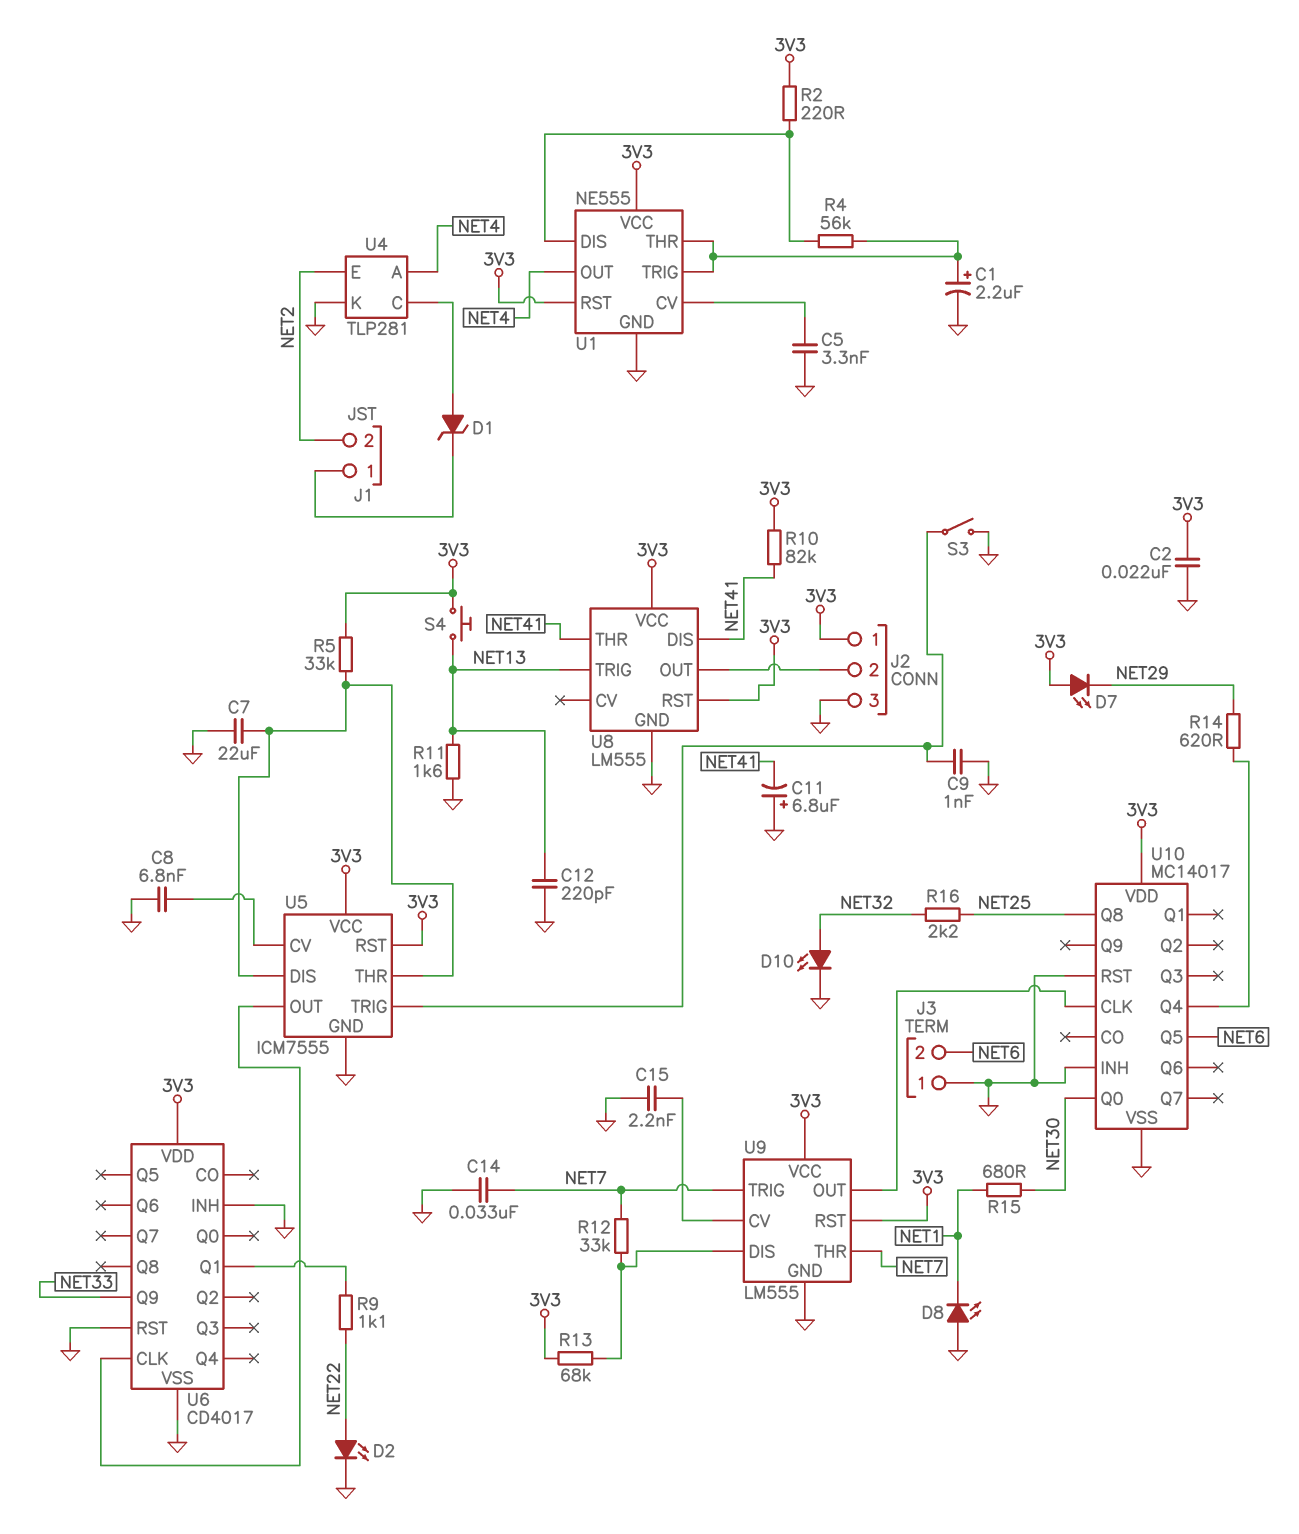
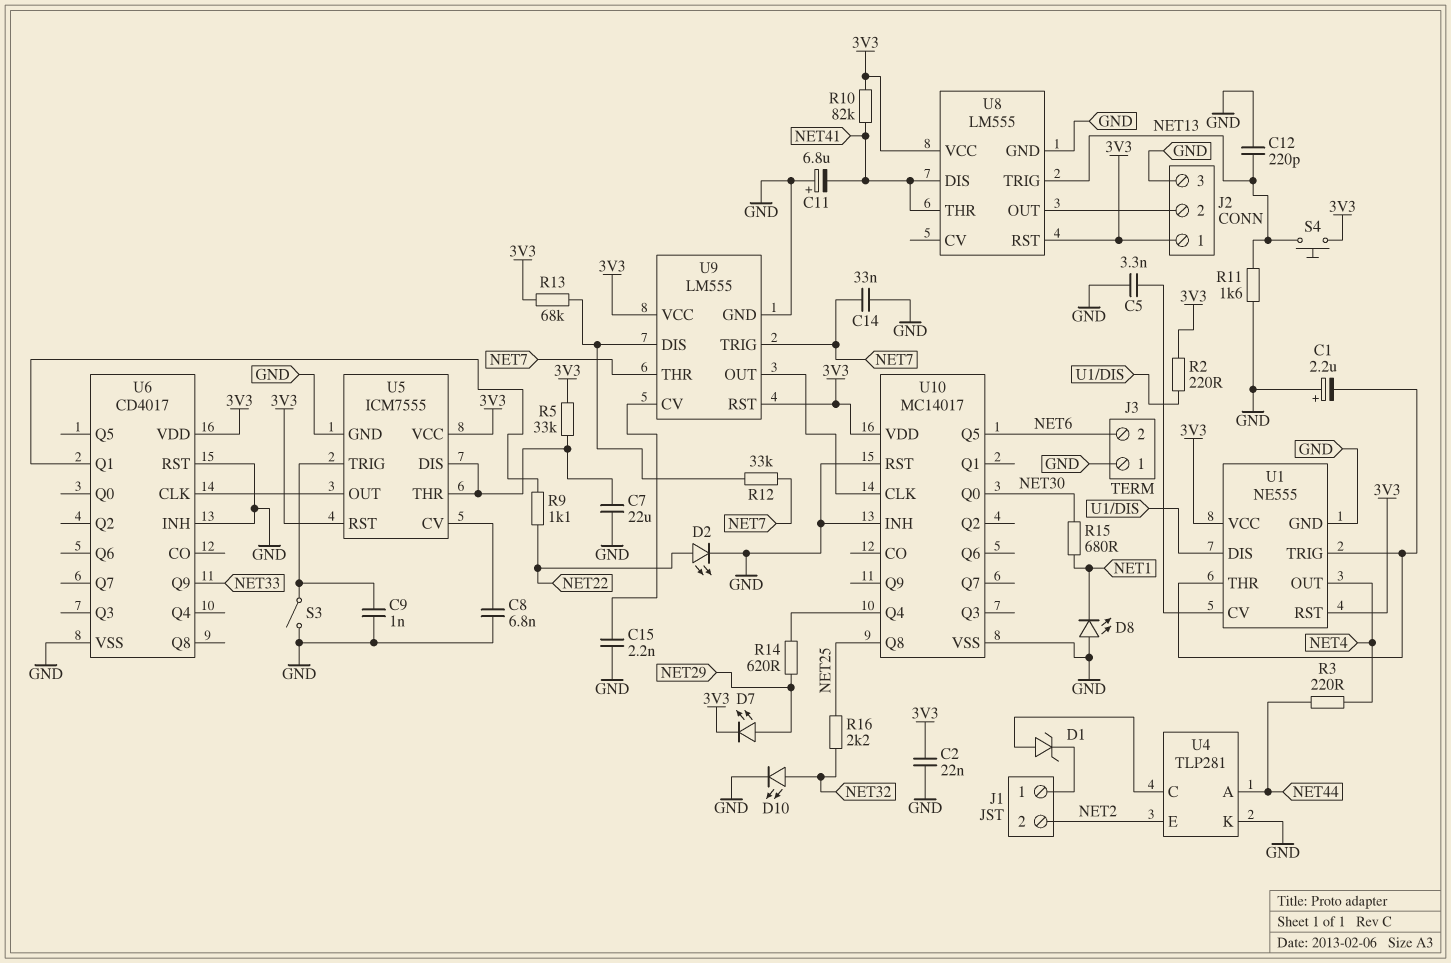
C1: 2.2uF (plus U1/THR, minus GND) -> 2.2uF (plus GND, minus U1/THR)
D7: LED (A 3V3, K NET29) -> LED (A NET29, K 3V3)
R3: none -> 220 (NET4, NET44)
R4: 56k (U1/DIS, U1/THR) -> none
U4 pin A: NET4 -> NET44

